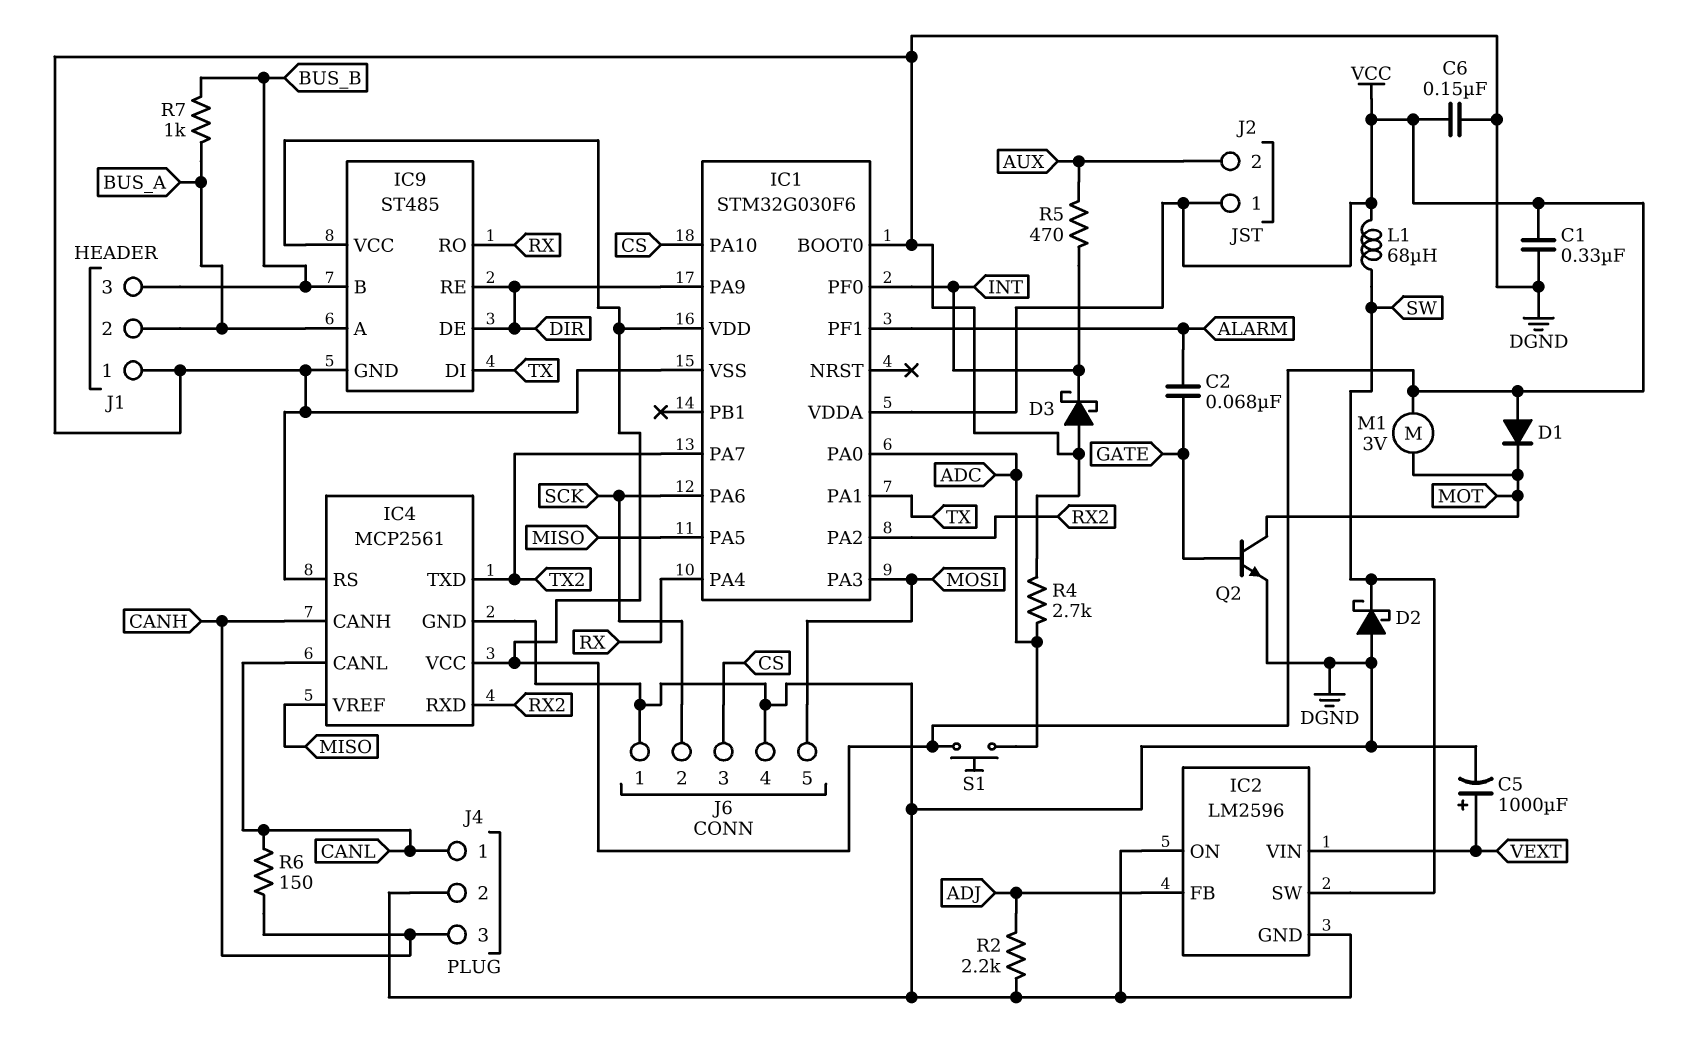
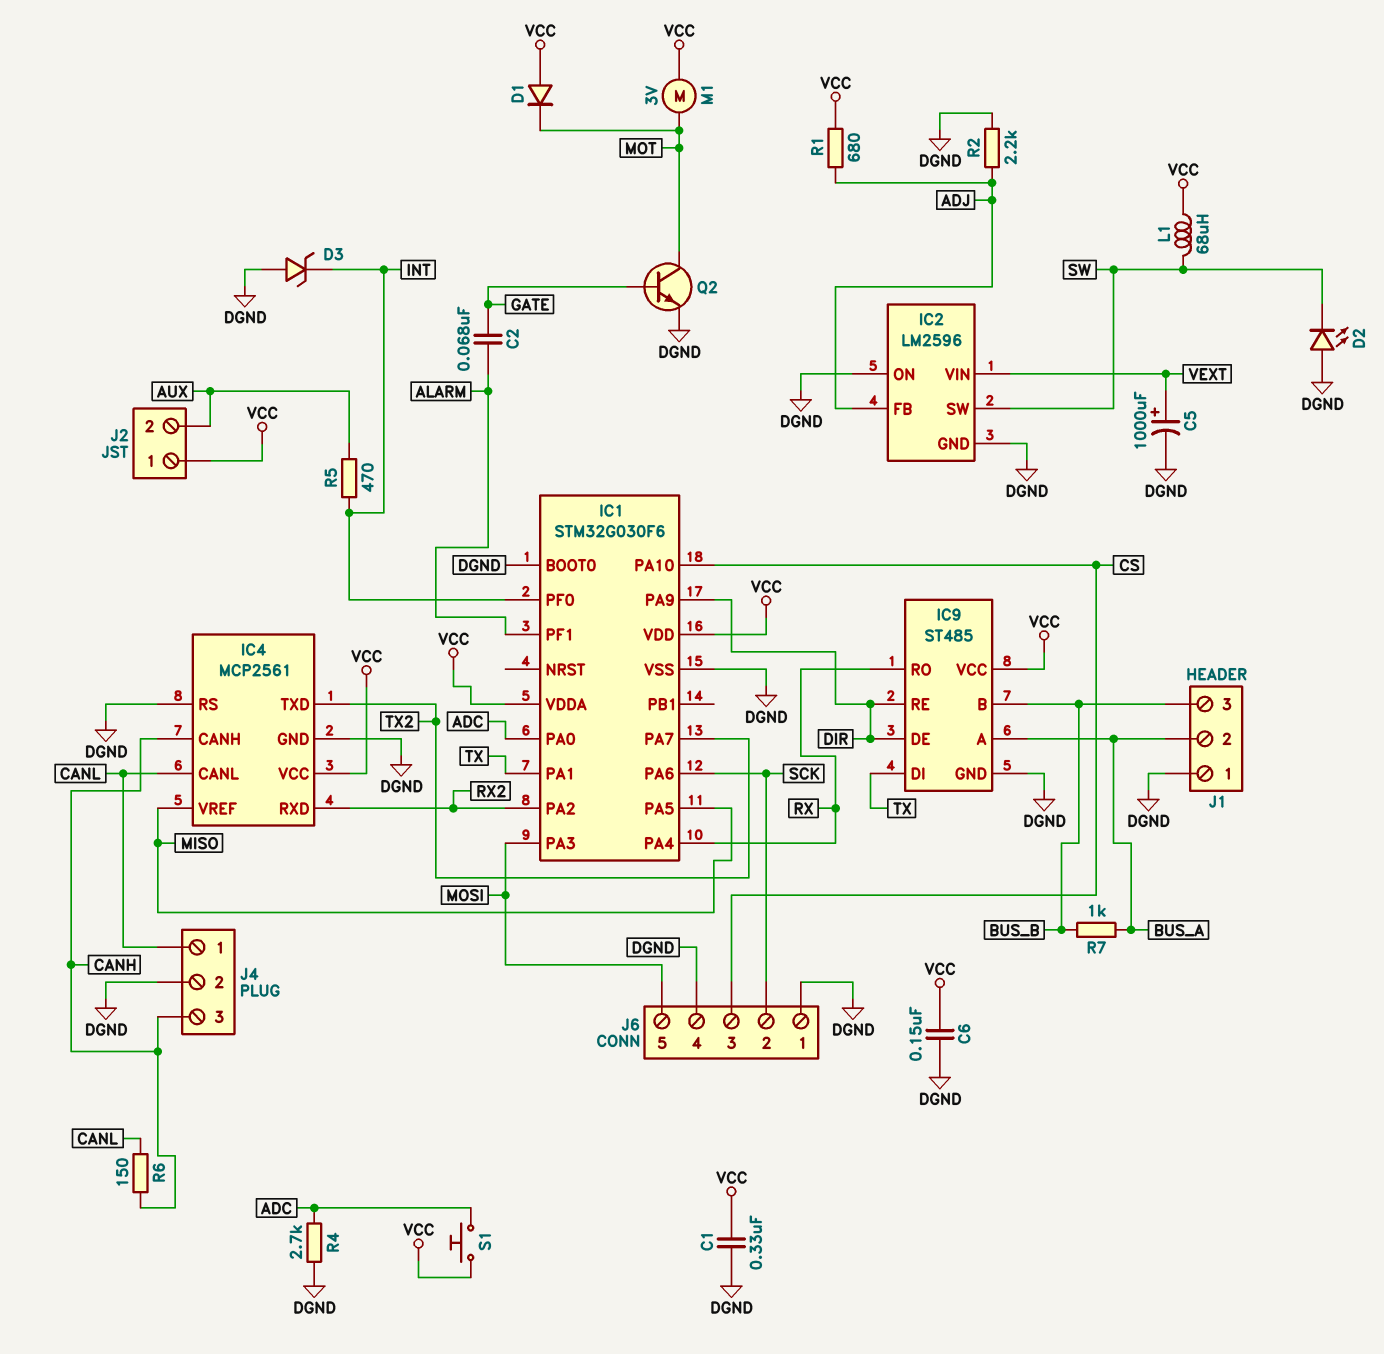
D2: schottky (A DGND, K SW) -> LED (A DGND, K SW)
D3: schottky (A DGND, K INT) -> zener (A DGND, K INT)
R1: none -> 680 (ADJ, VCC)

